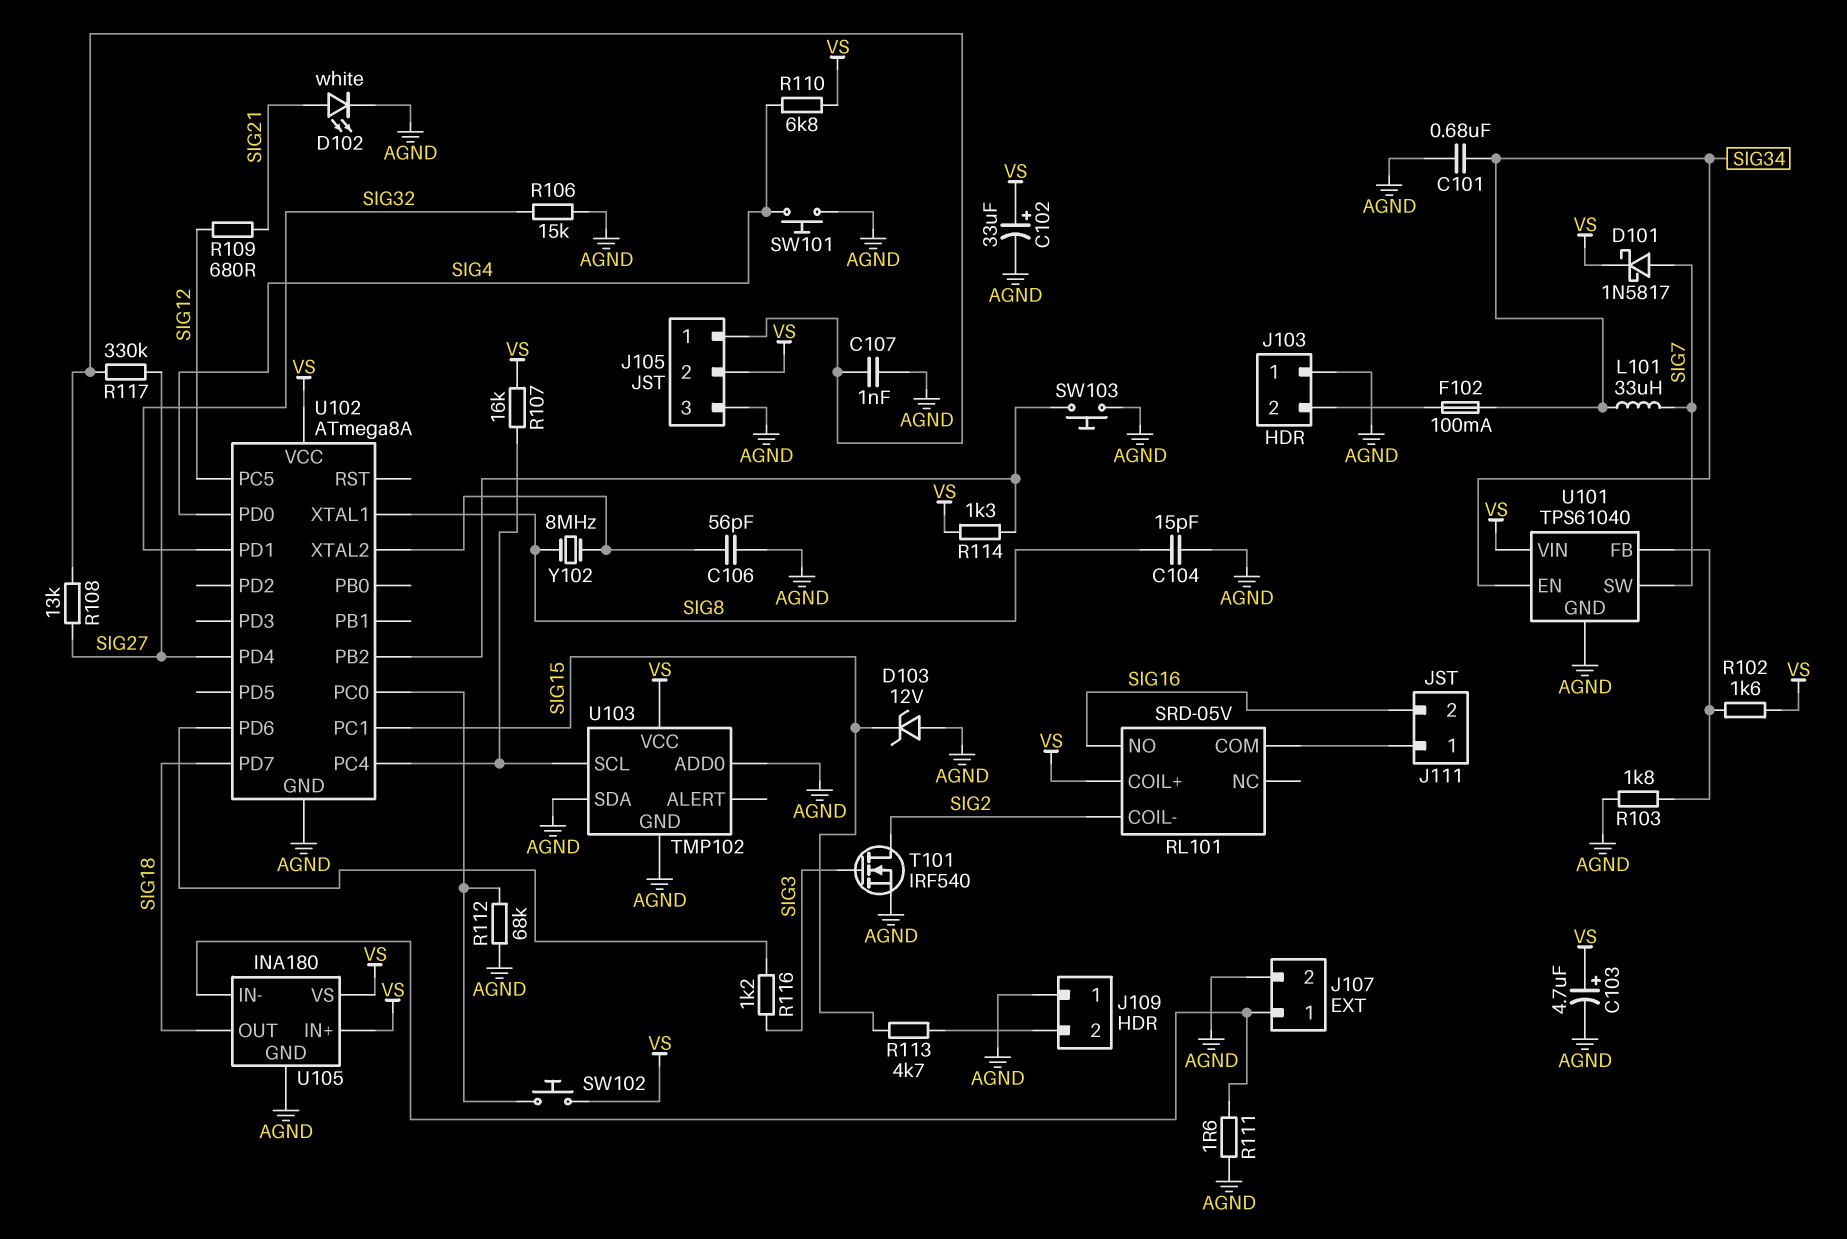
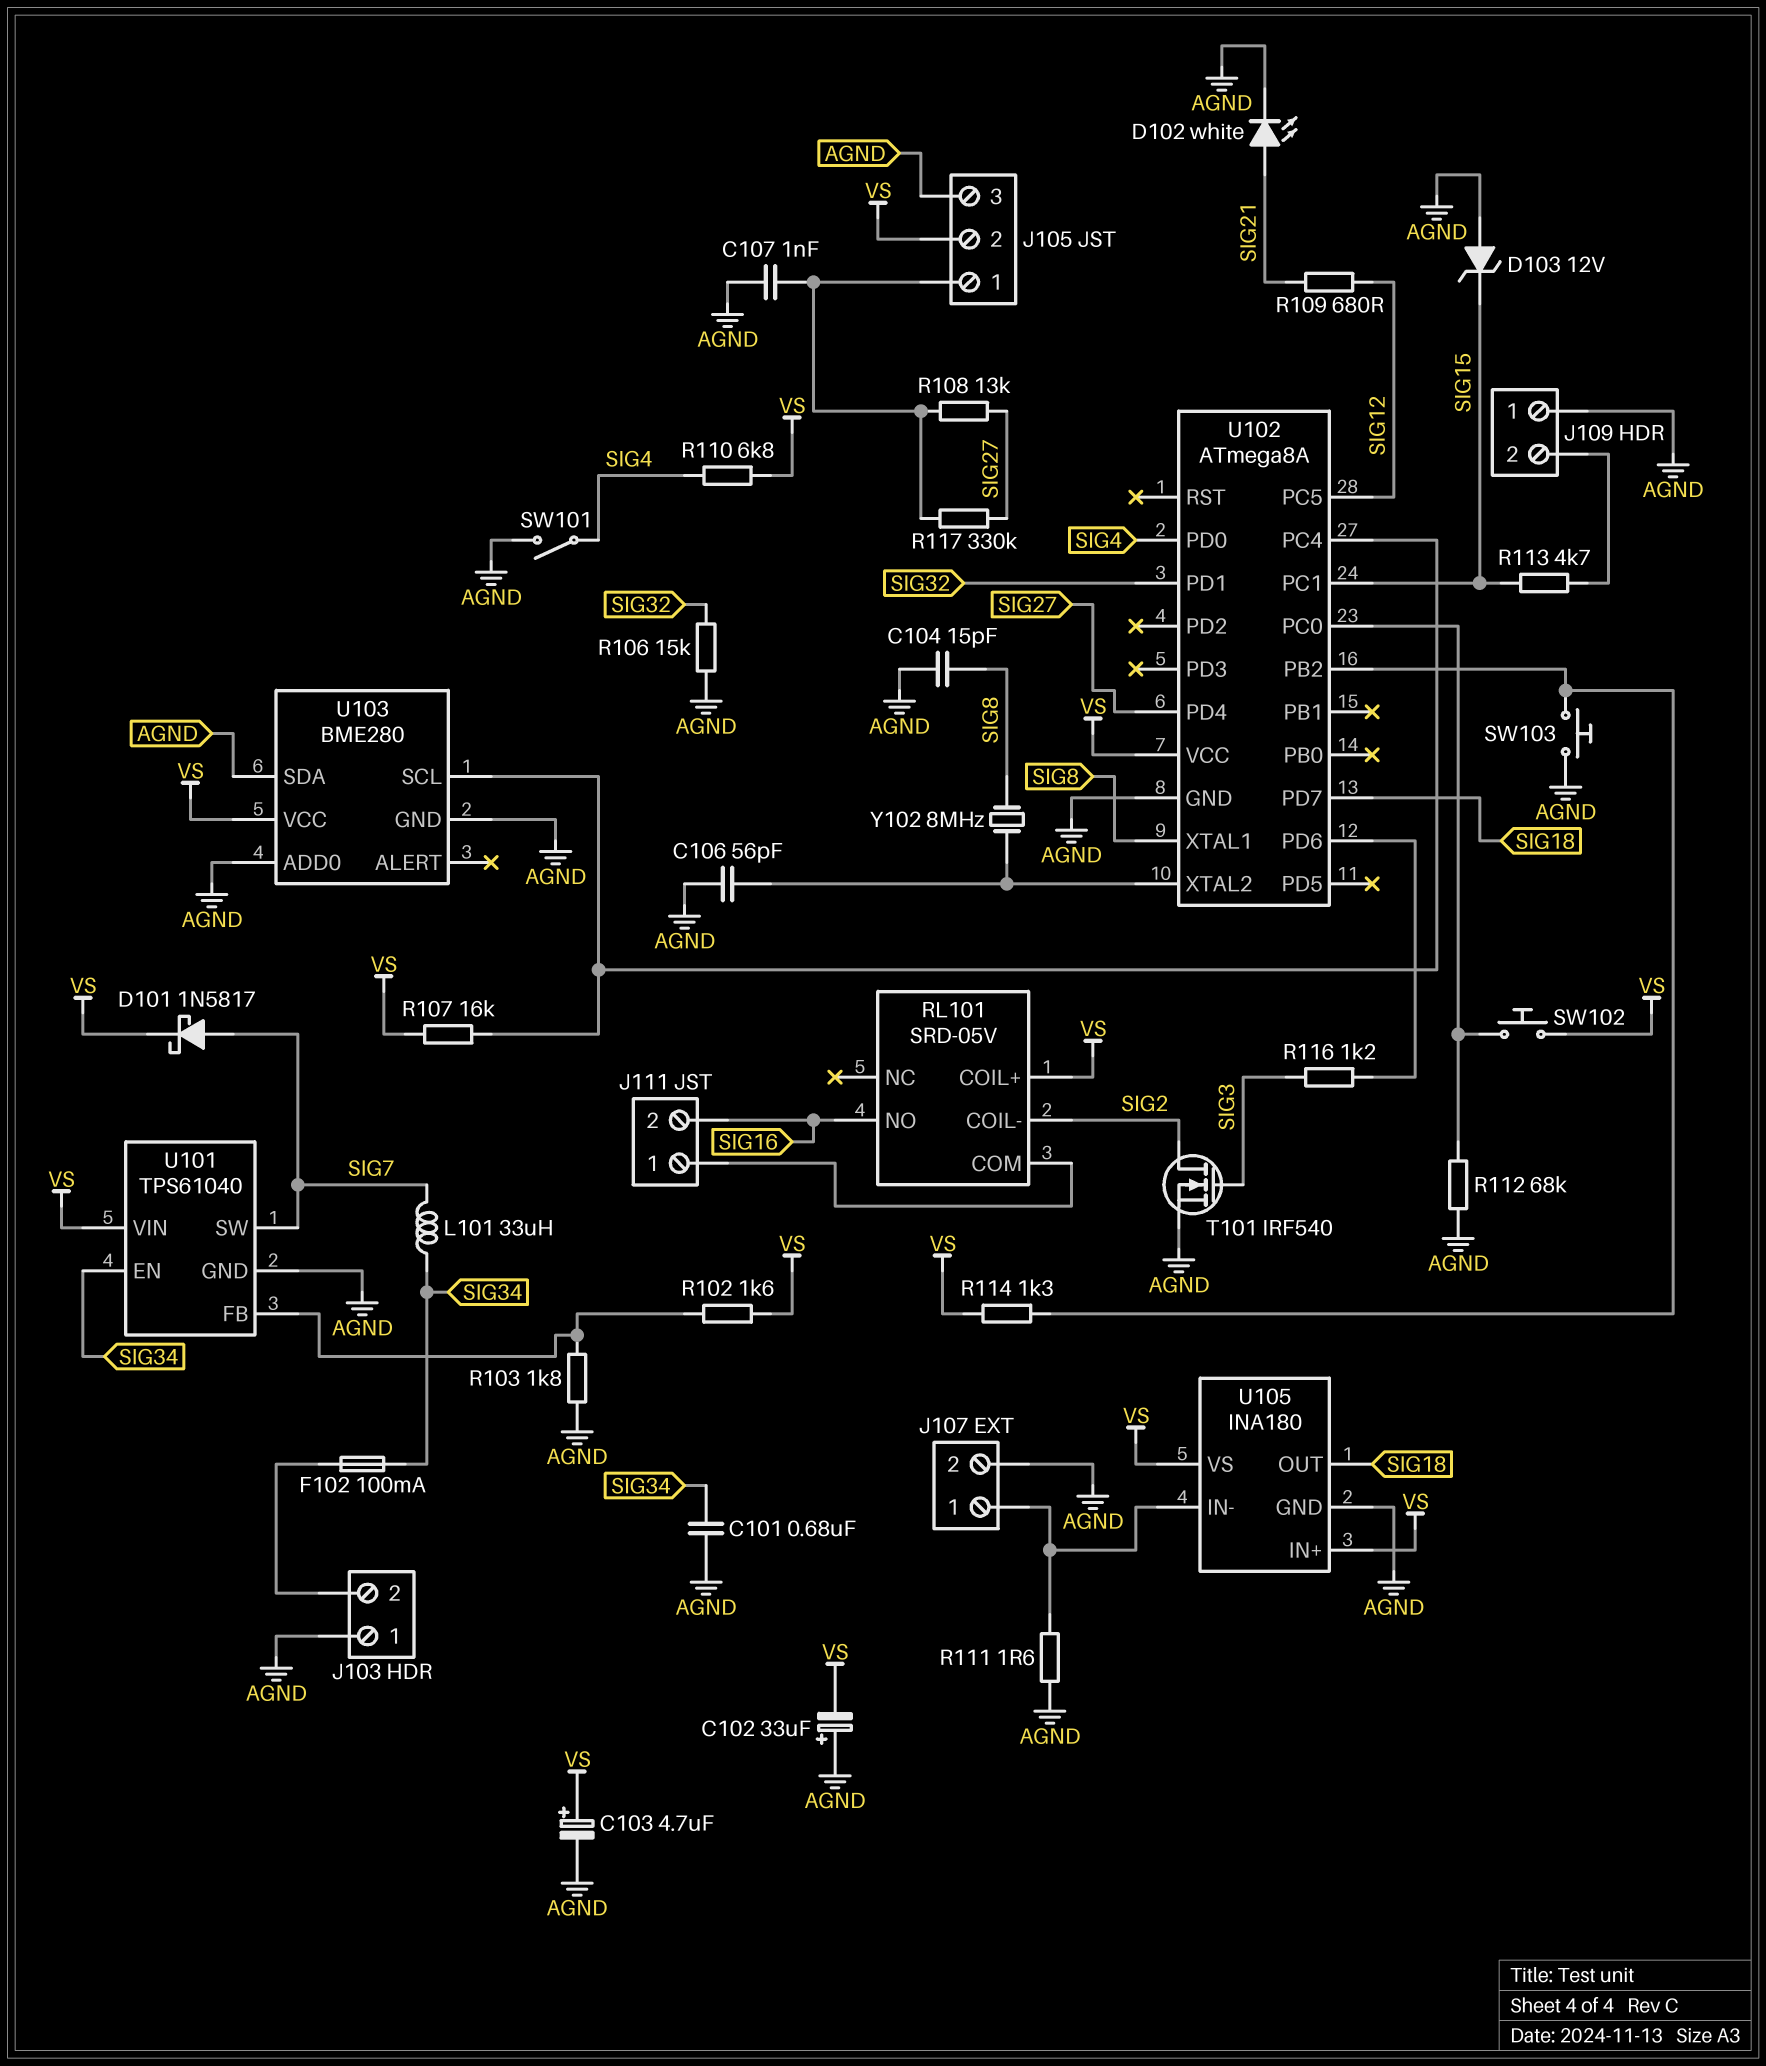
C102: 33uF (plus VS, minus AGND) -> 33uF (plus AGND, minus VS)
SW101: button (AGND, SIG4) -> switch (AGND, SIG4)
U103: TMP102 -> BME280

